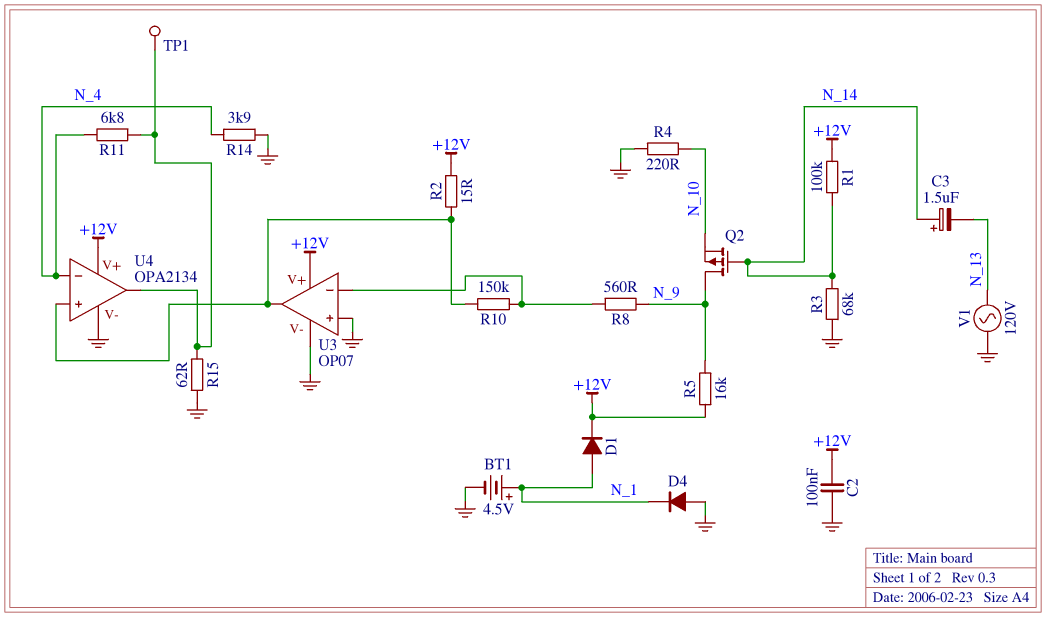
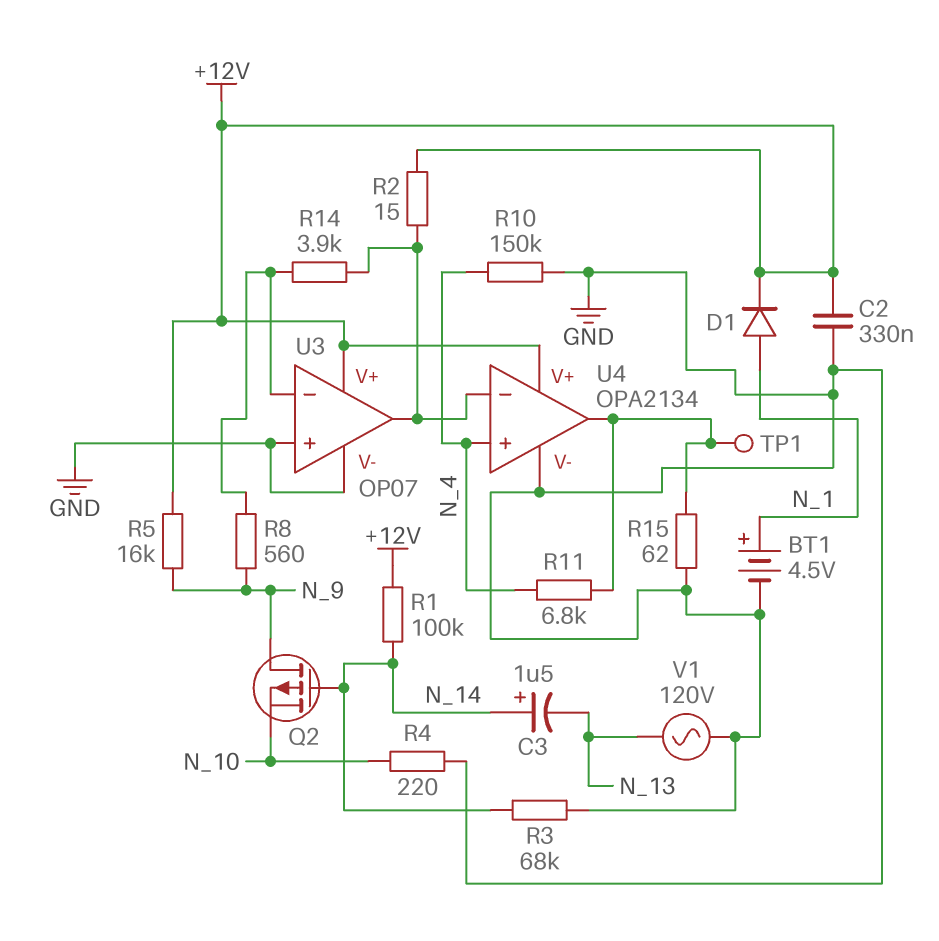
C2: 100nF (+12V, GND) -> 330nF (+12V, GND)
D4: diode (A GND, K N_1) -> none
R10: 150k (U3/in-, U3/out) -> 150k (GND, N_4)
R14: 3.9k (GND, N_4) -> 3.9k (U3/in-, U3/out)
U4 pin in+: U3/out -> N_4
U4 pin in-: N_4 -> U3/out

